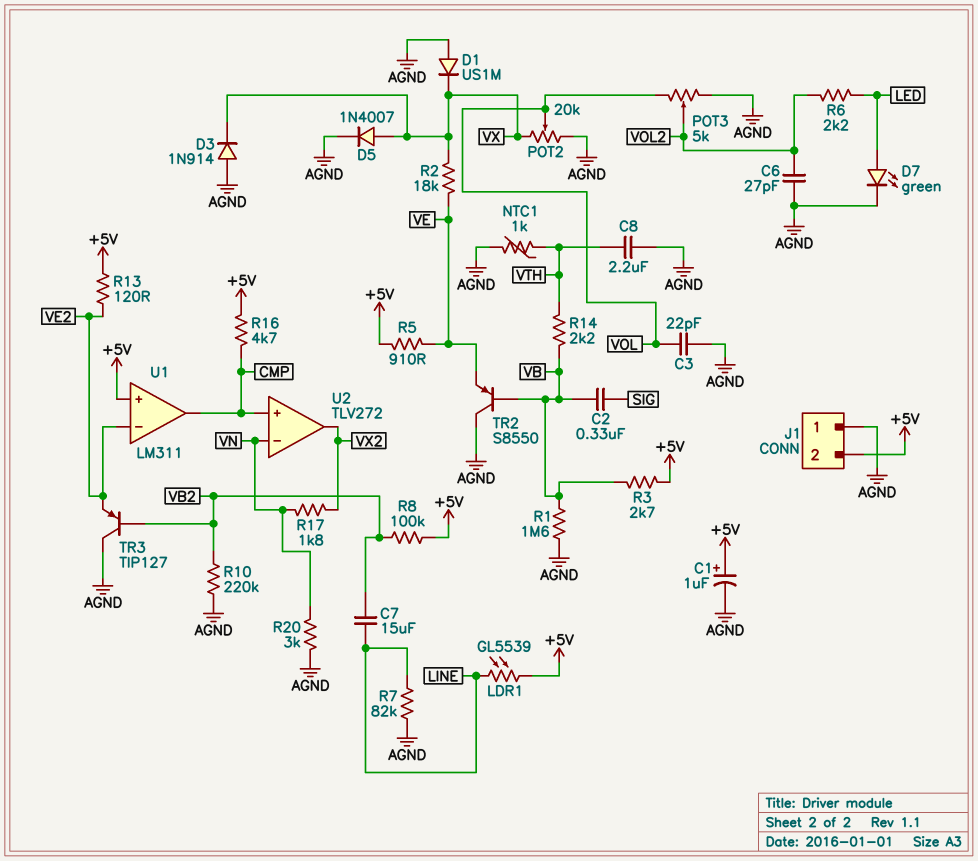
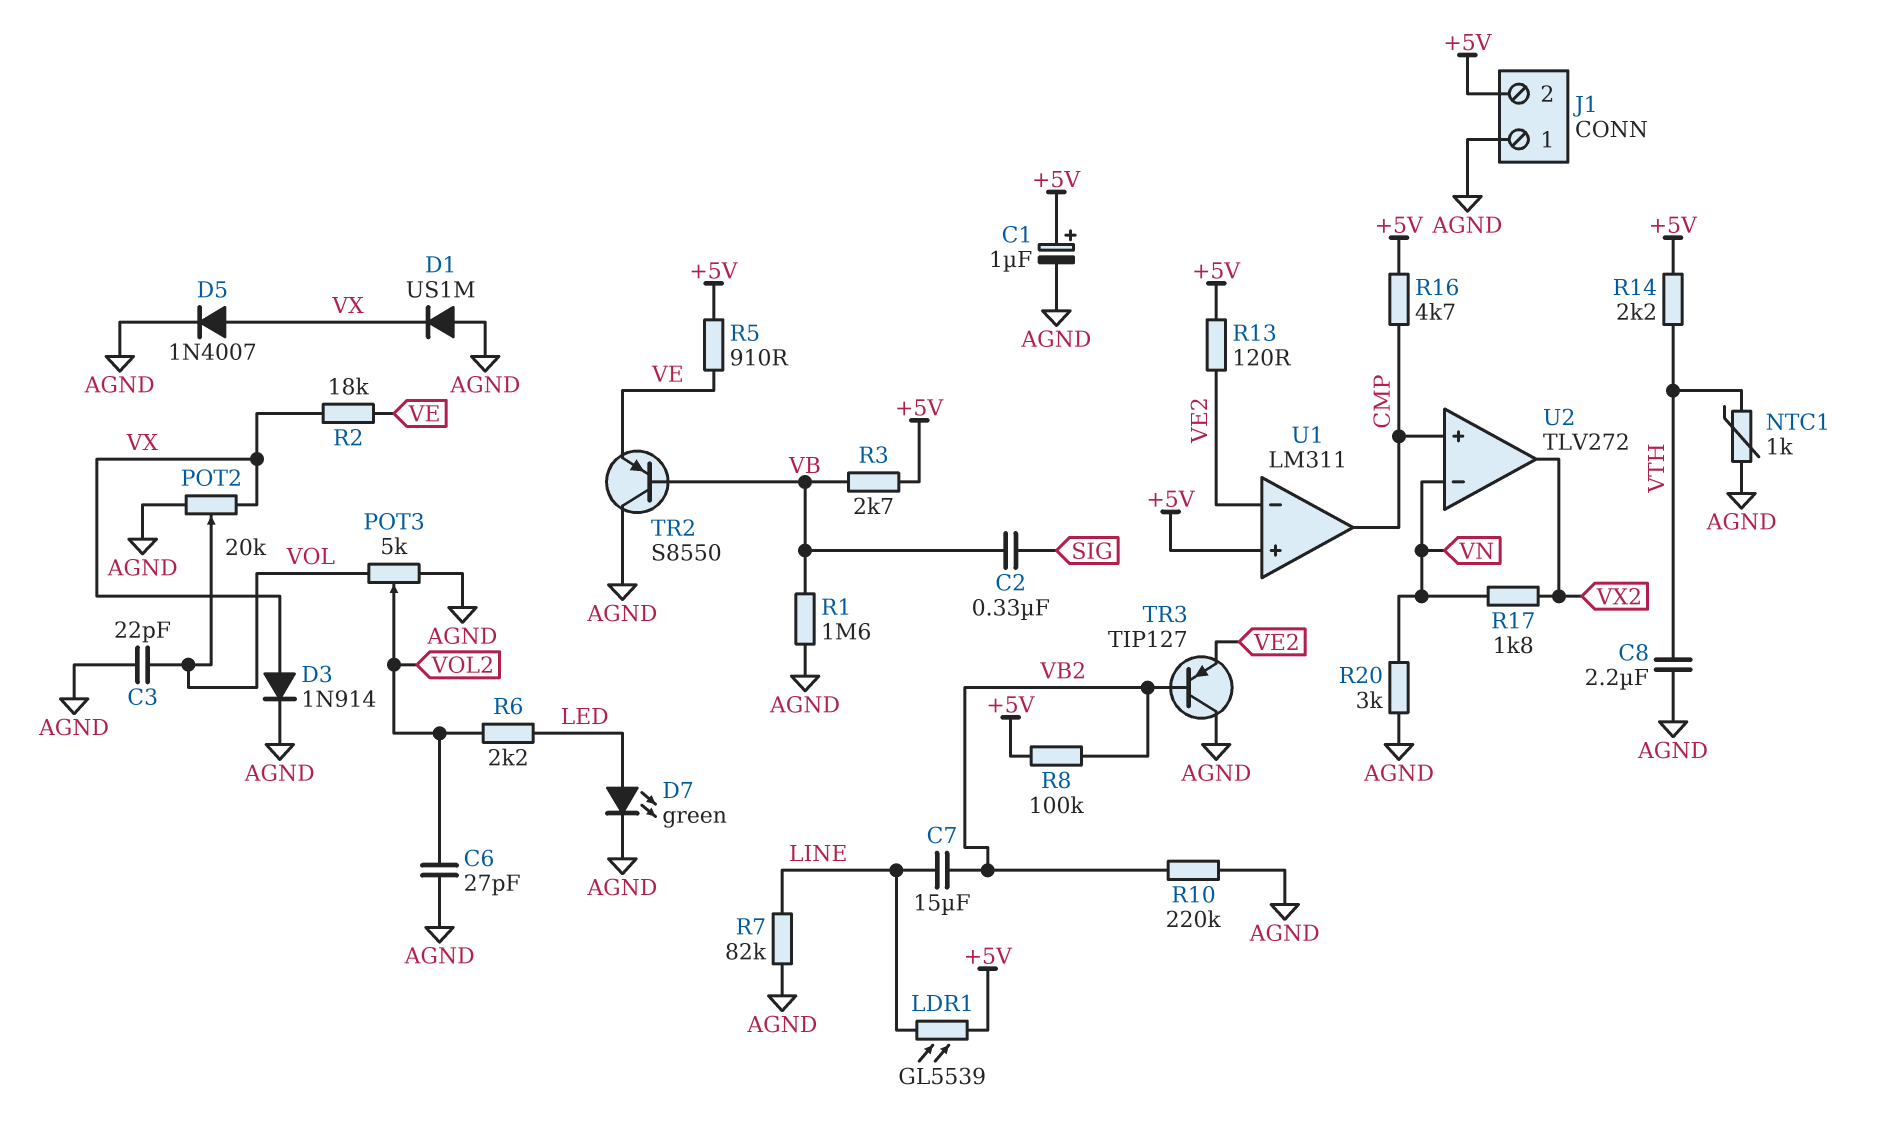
D3: diode 1N914 (A AGND, K VX) -> diode 1N914 (A VX, K AGND)
R14: 2.2k (VB, VTH) -> 2.2k (+5V, VTH)

